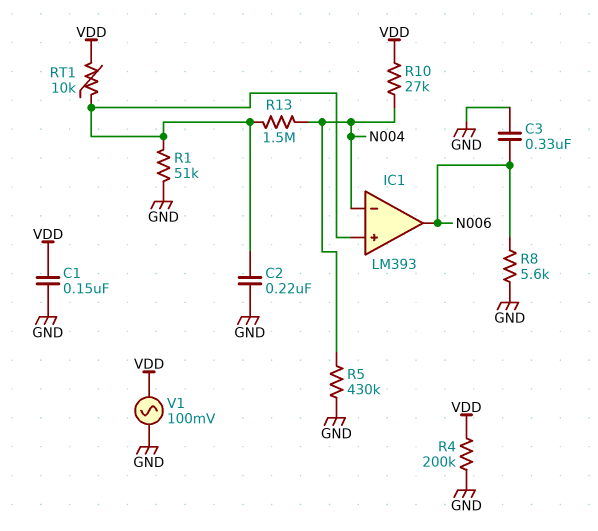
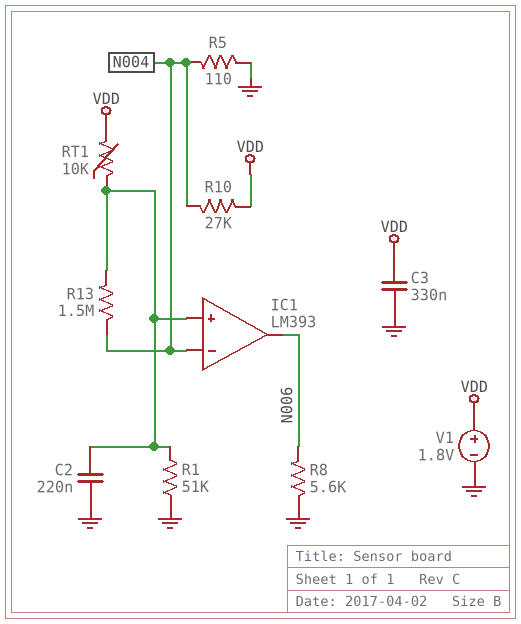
C1: 150nF (GND, VDD) -> none
C3: 330nF (GND, N006) -> 330nF (GND, VDD)
R4: 200k (GND, VDD) -> none
R5: 430k (GND, N004) -> 110 (GND, N004)
V1: AC 100mV (GND, VDD) -> 1.8V (plus VDD, minus GND)

